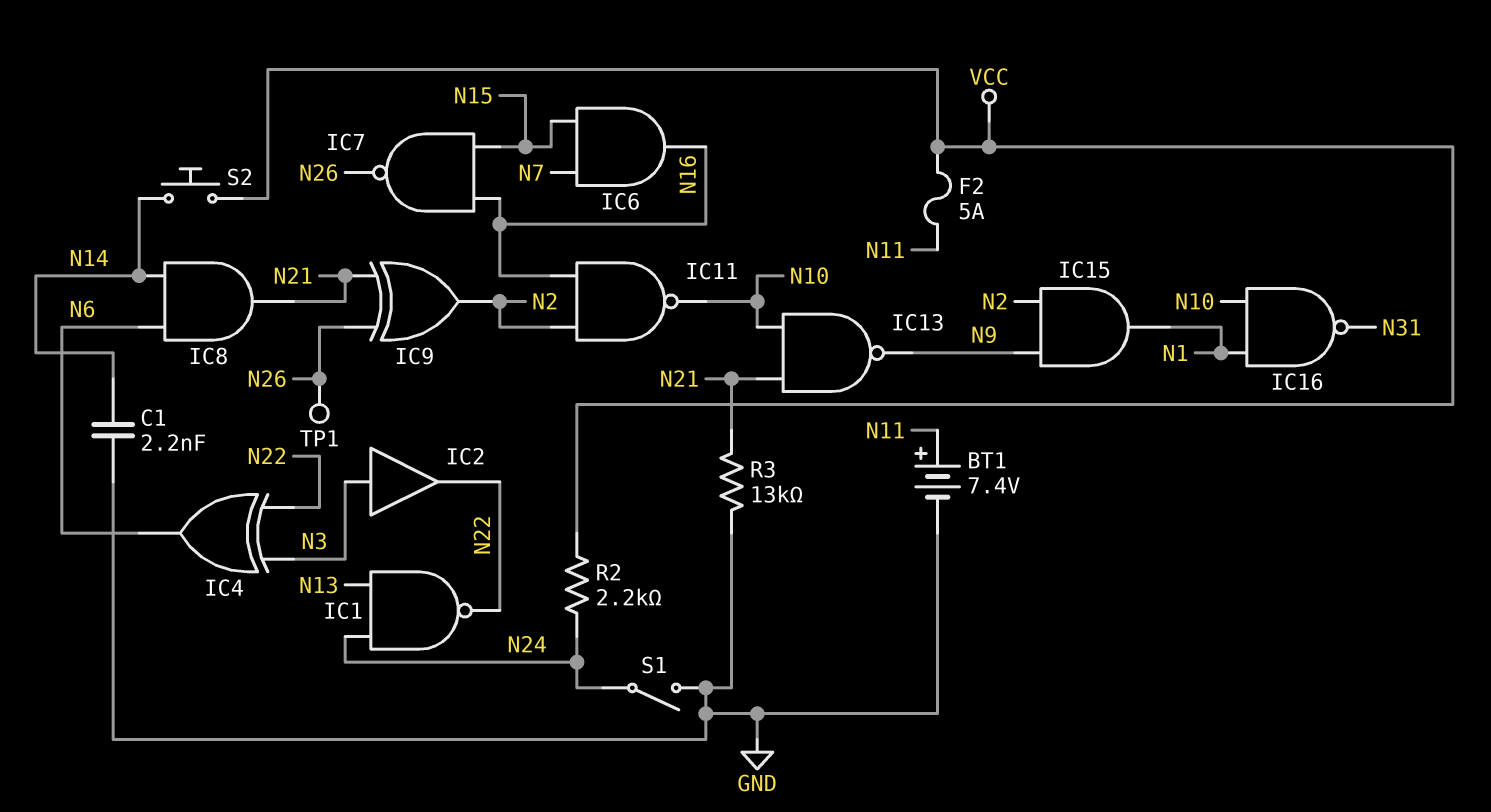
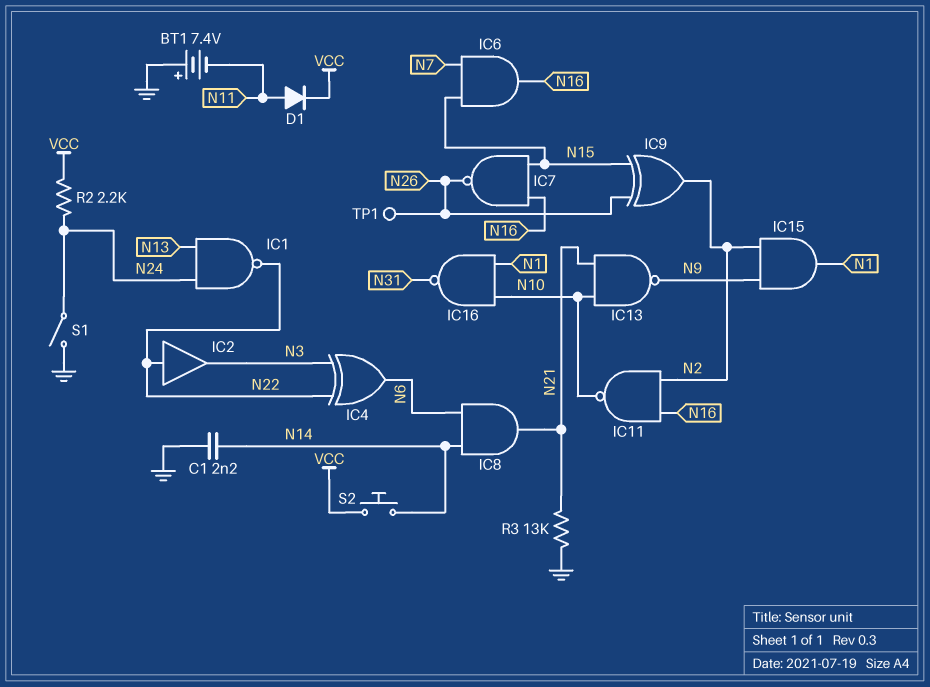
BT1: 7.4V (plus N11, minus GND) -> 7.4V (plus GND, minus N11)
D1: none -> diode (A N11, K VCC)
F2: 5A (N11, VCC) -> none
IC2: buffer (in N3, out N22) -> buffer (in N22, out N3)
IC9: XOR (in N21, in N26, out N2) -> XOR (in N15, in N26, out N2)

